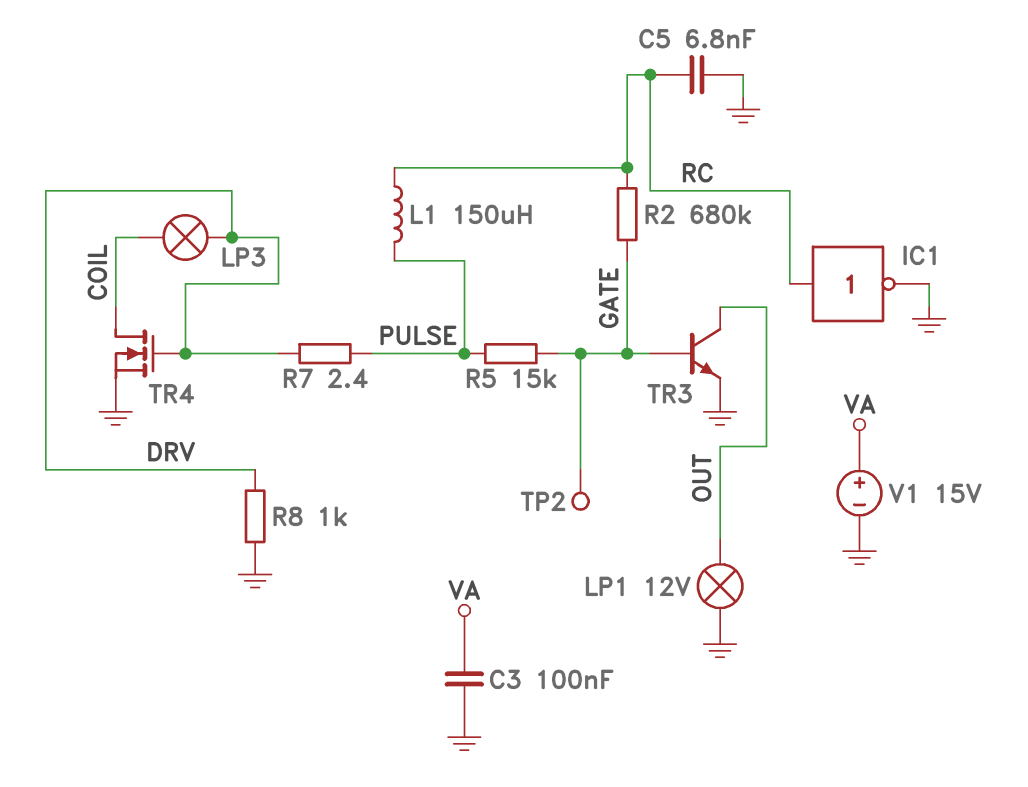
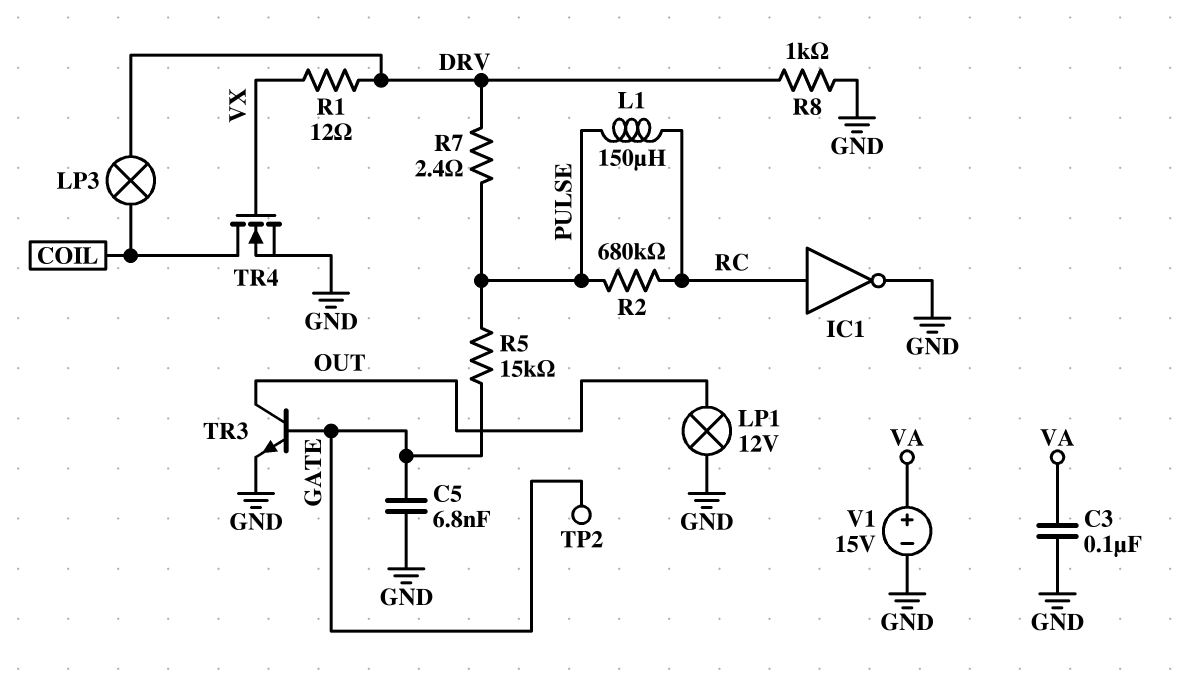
C5: 6.8nF (GND, RC) -> 6.8nF (GATE, GND)
R1: none -> 12 (DRV, VX)
R2: 680k (GATE, RC) -> 680k (PULSE, RC)
TR4: NMOS (G DRV, D COIL, S GND) -> NMOS (G VX, D COIL, S GND)

